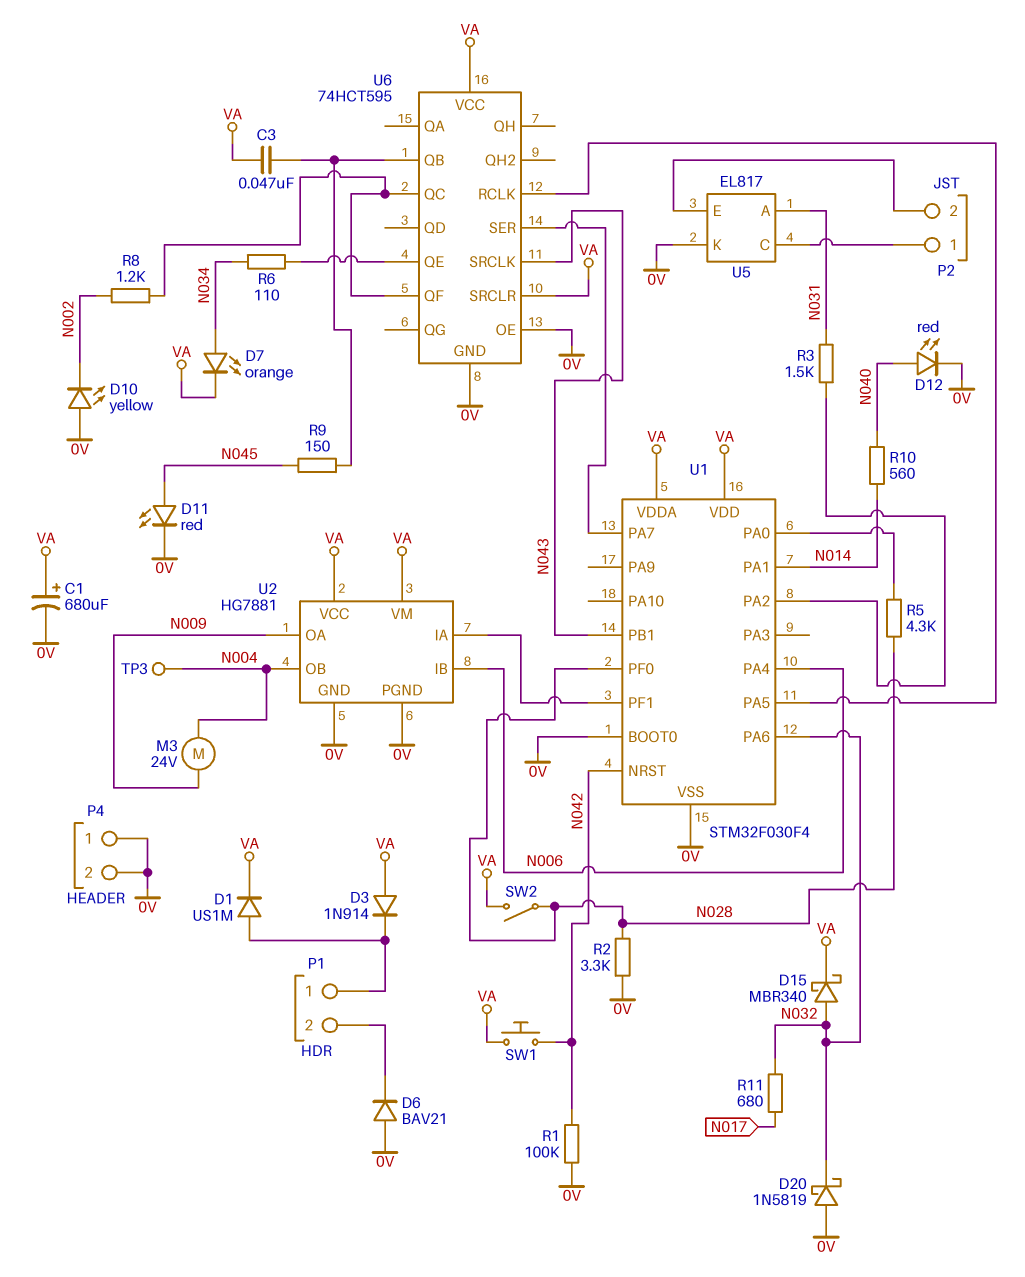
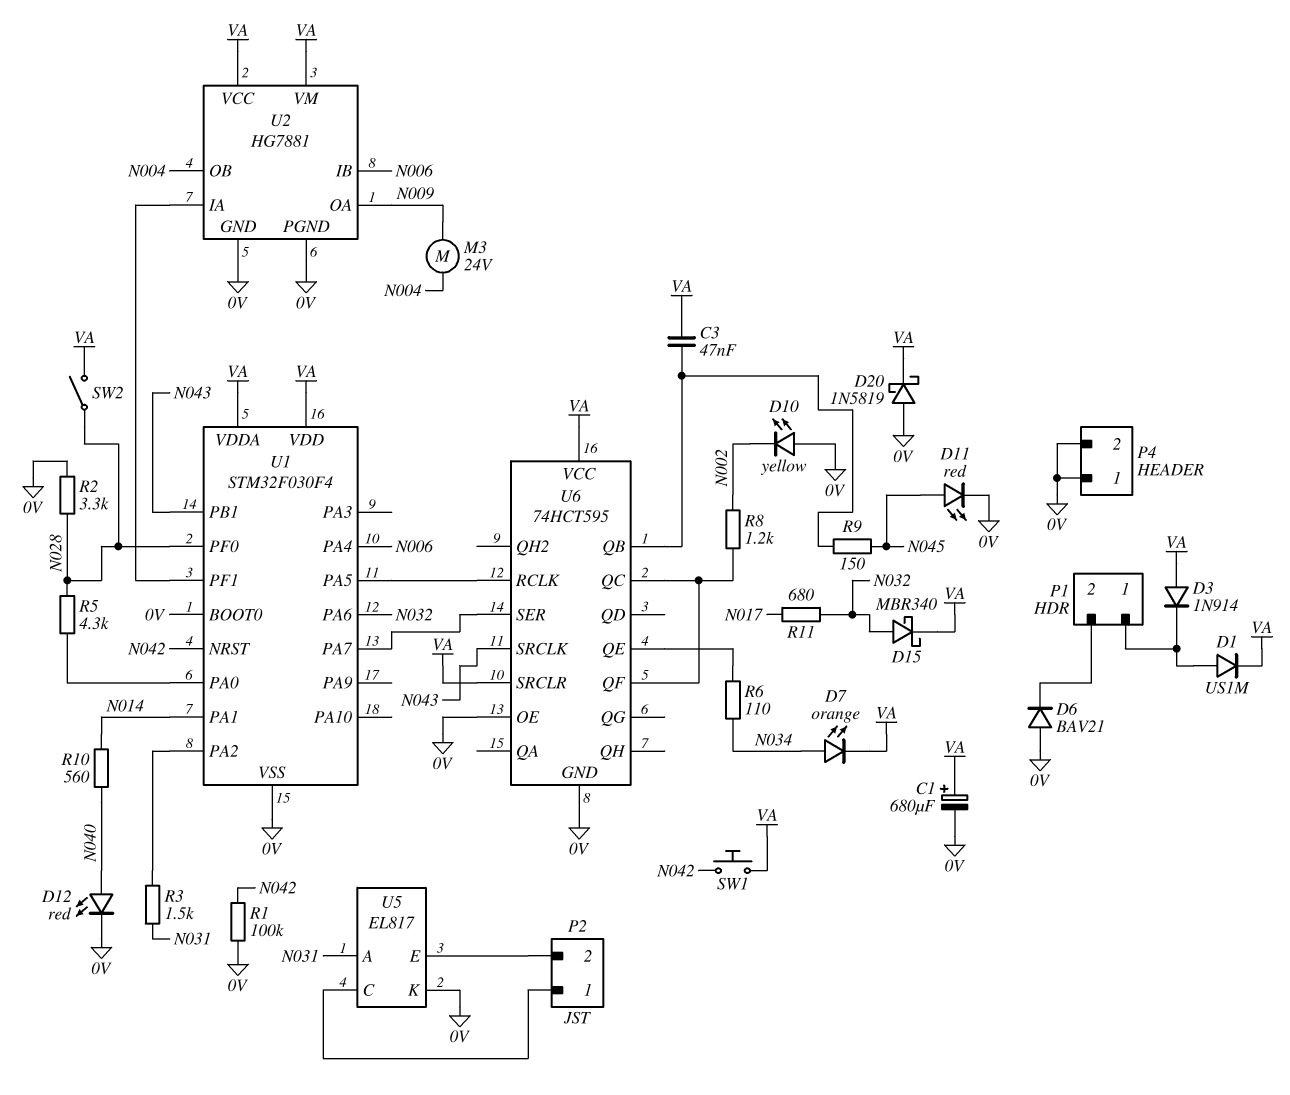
D20: schottky 1N5819 (A 0V, K N032) -> schottky 1N5819 (A 0V, K VA)
TP3: test point (N004) -> none

